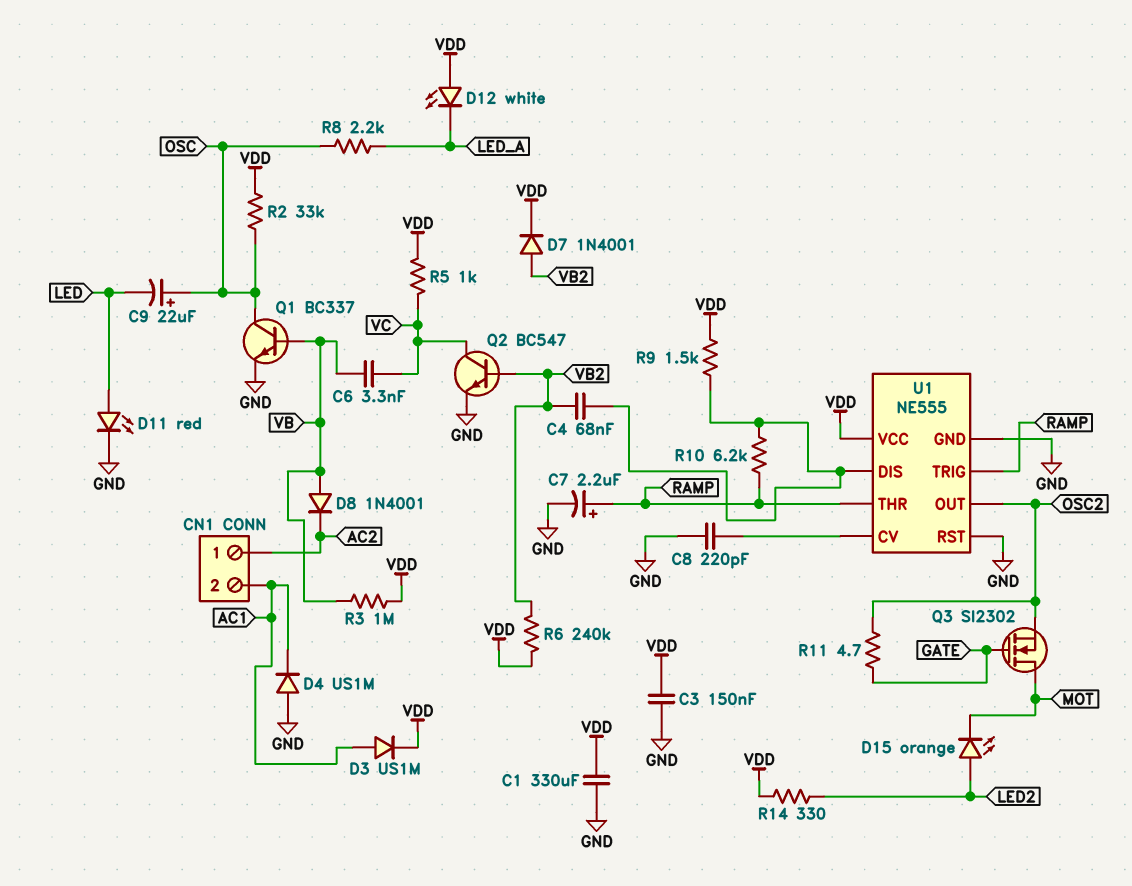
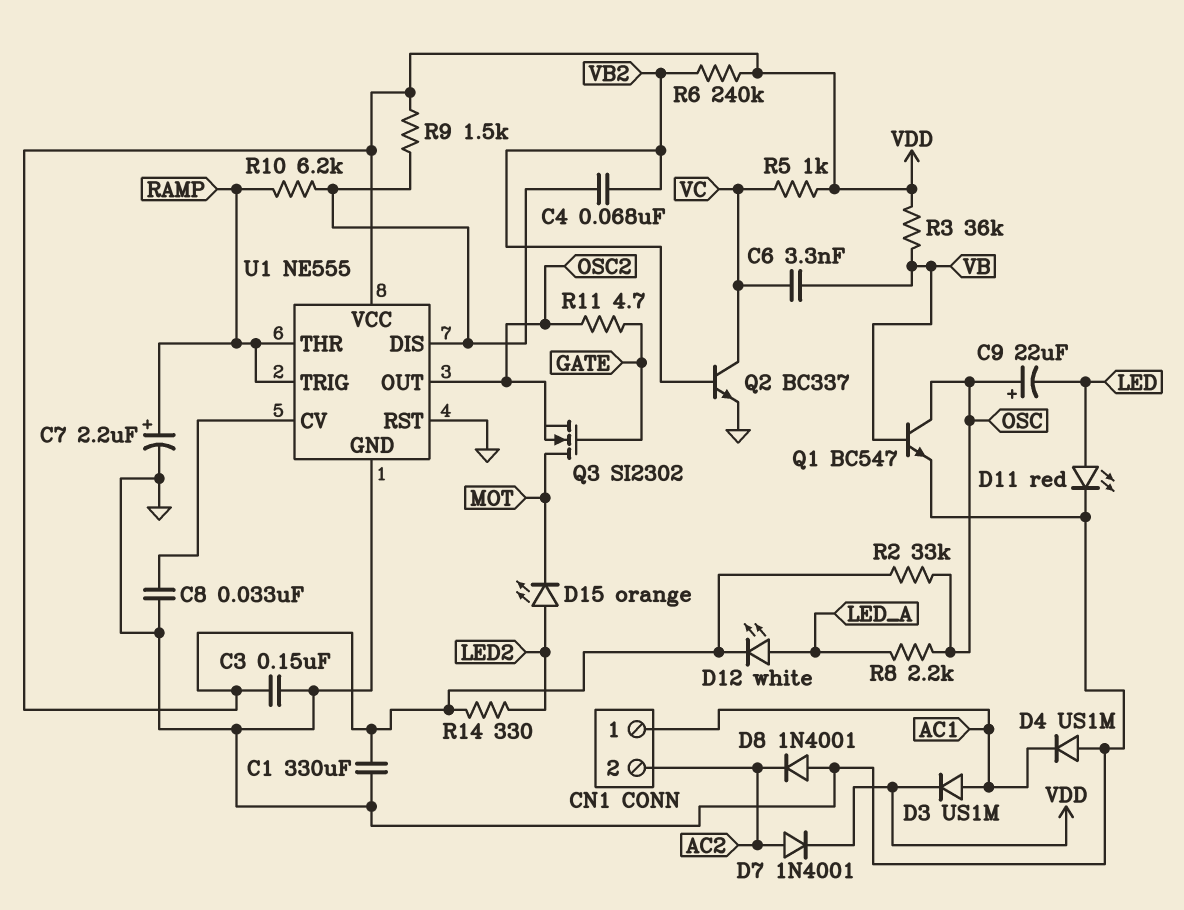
C8: 220pF (GND, U1/CV) -> 33nF (GND, U1/CV)
CN1 pin 1: AC2 -> AC1
CN1 pin 2: AC1 -> AC2
D7: diode 1N4001 (A VB2, K VDD) -> diode 1N4001 (A AC2, K VDD)
D8: diode 1N4001 (A VB, K AC2) -> diode 1N4001 (A GND, K AC2)
D12: LED white (A VDD, K LED_A) -> LED white (A LED_A, K VDD)
Q1: NPN BC337 (B VB, C OSC, E GND) -> NPN BC547 (B VB, C OSC, E GND)
Q2: NPN BC547 (B VB2, C VC, E GND) -> NPN BC337 (B VB2, C VC, E GND)
R3: 1M (VB, VDD) -> 36k (VB, VDD)

